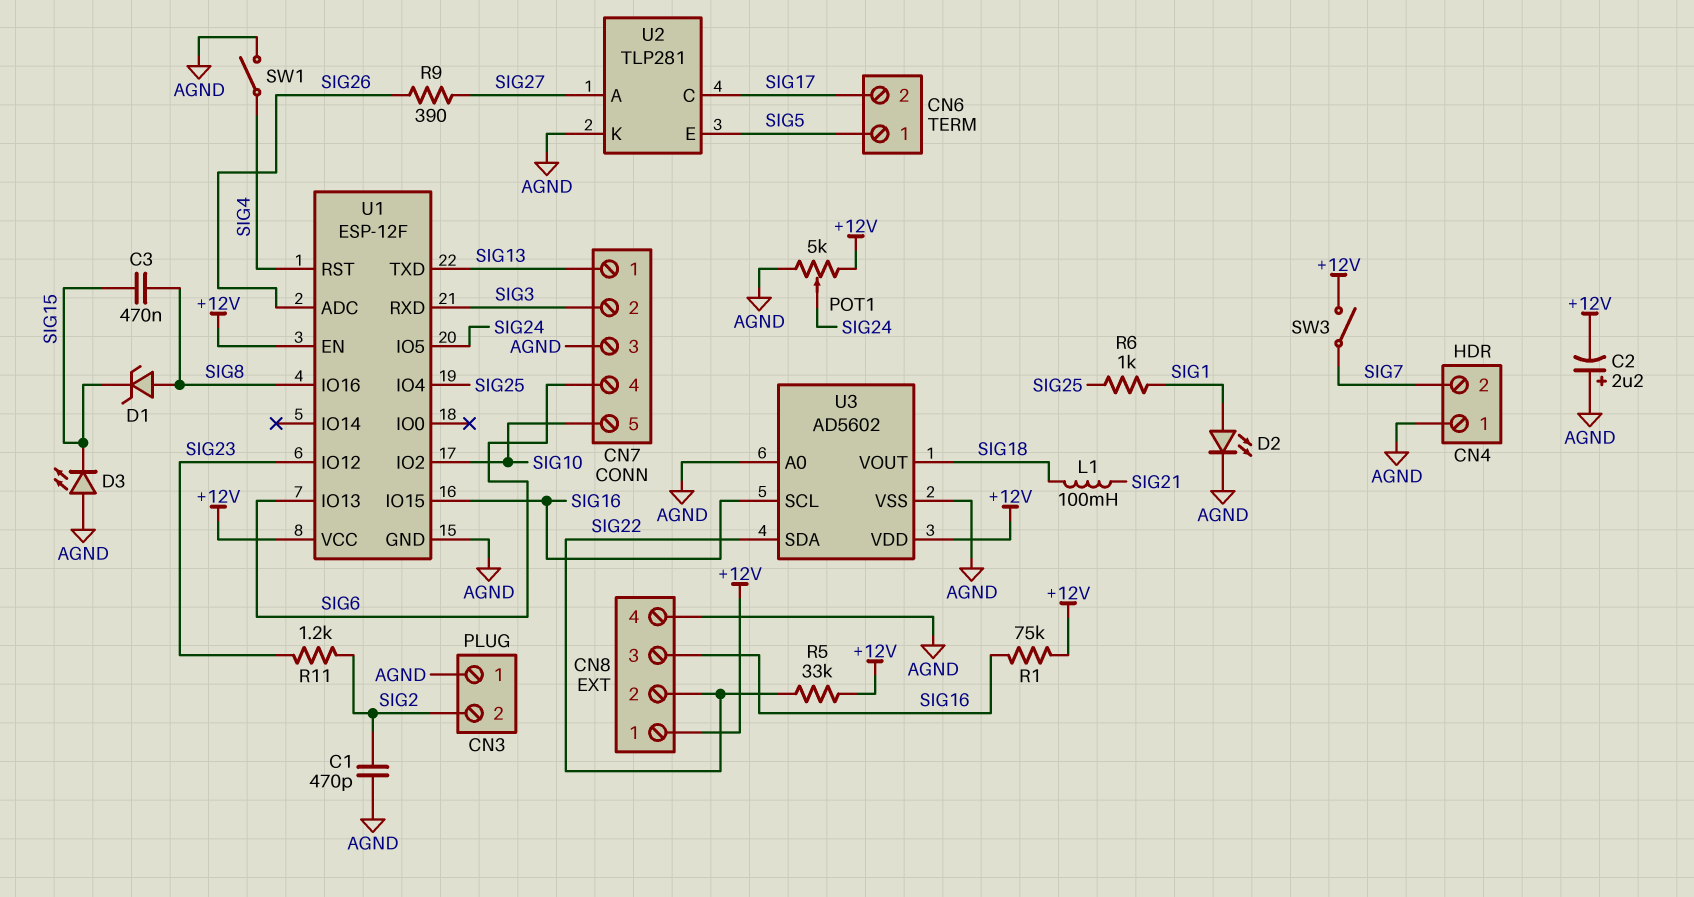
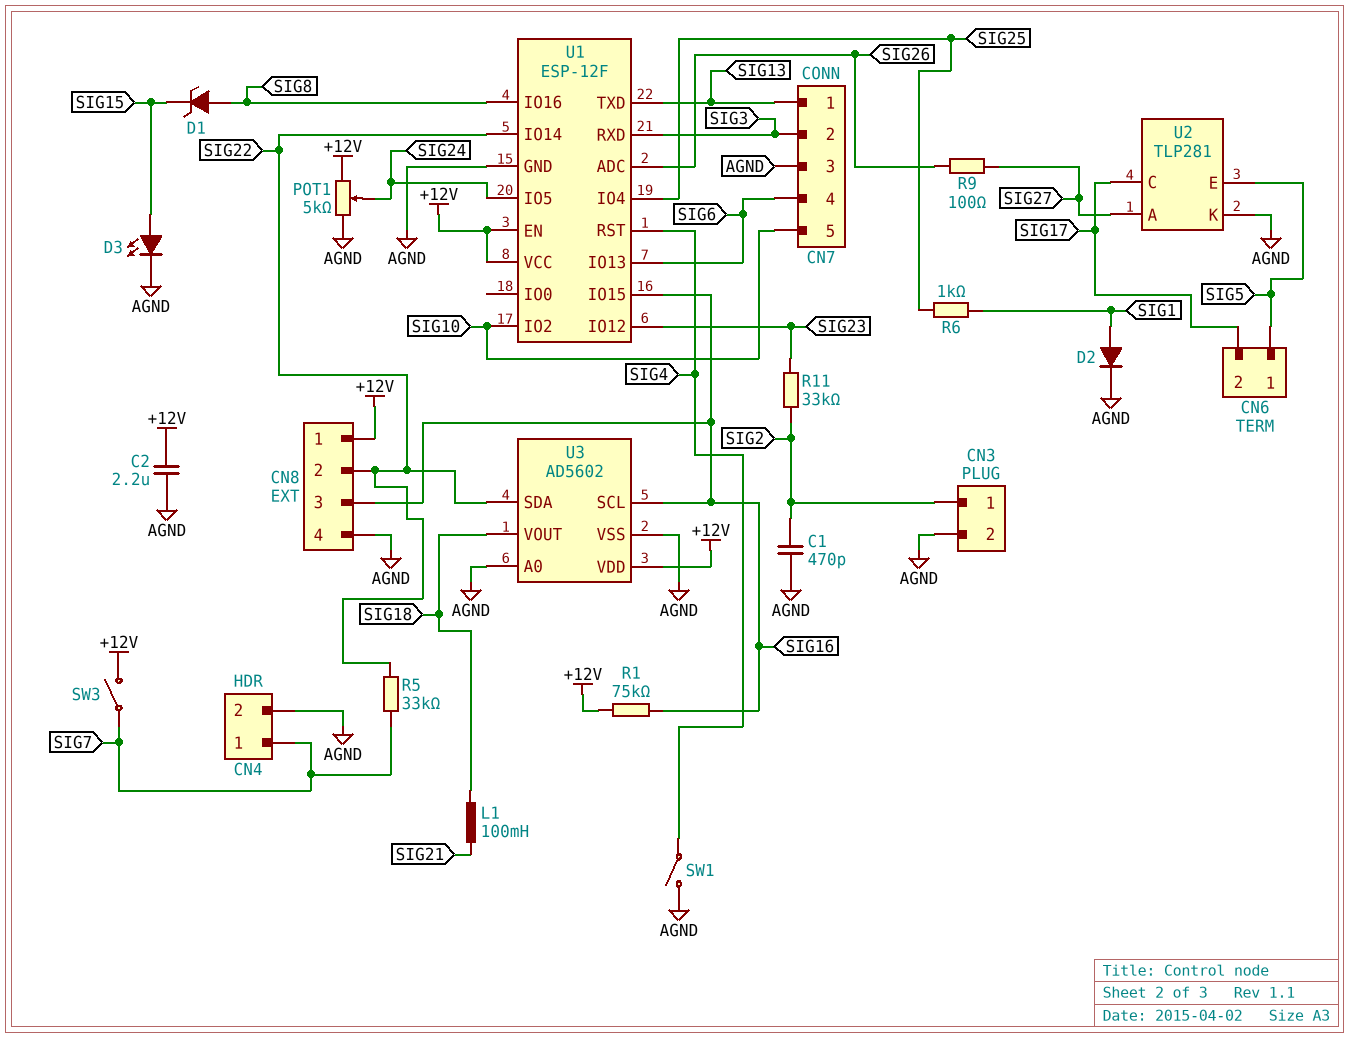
C2: 2.2uF (plus AGND, minus +12V) -> 2.2uF (+12V, AGND)
C3: 470nF (SIG8, SIG15) -> none
CN3 pin 1: AGND -> SIG2
CN3 pin 2: SIG2 -> AGND
CN4 pin 1: AGND -> SIG7
CN4 pin 2: SIG7 -> AGND
D2: LED (A SIG1, K AGND) -> diode (A SIG1, K AGND)
D3: LED (A AGND, K SIG15) -> LED (A SIG15, K AGND)
R5: 33k (+12V, SIG22) -> 33k (SIG7, SIG22)
R9: 390 (SIG26, SIG27) -> 100 (SIG26, SIG27)
R11: 1.2k (SIG2, SIG23) -> 33k (SIG2, SIG23)
U1 pin IO14: none -> SIG22

